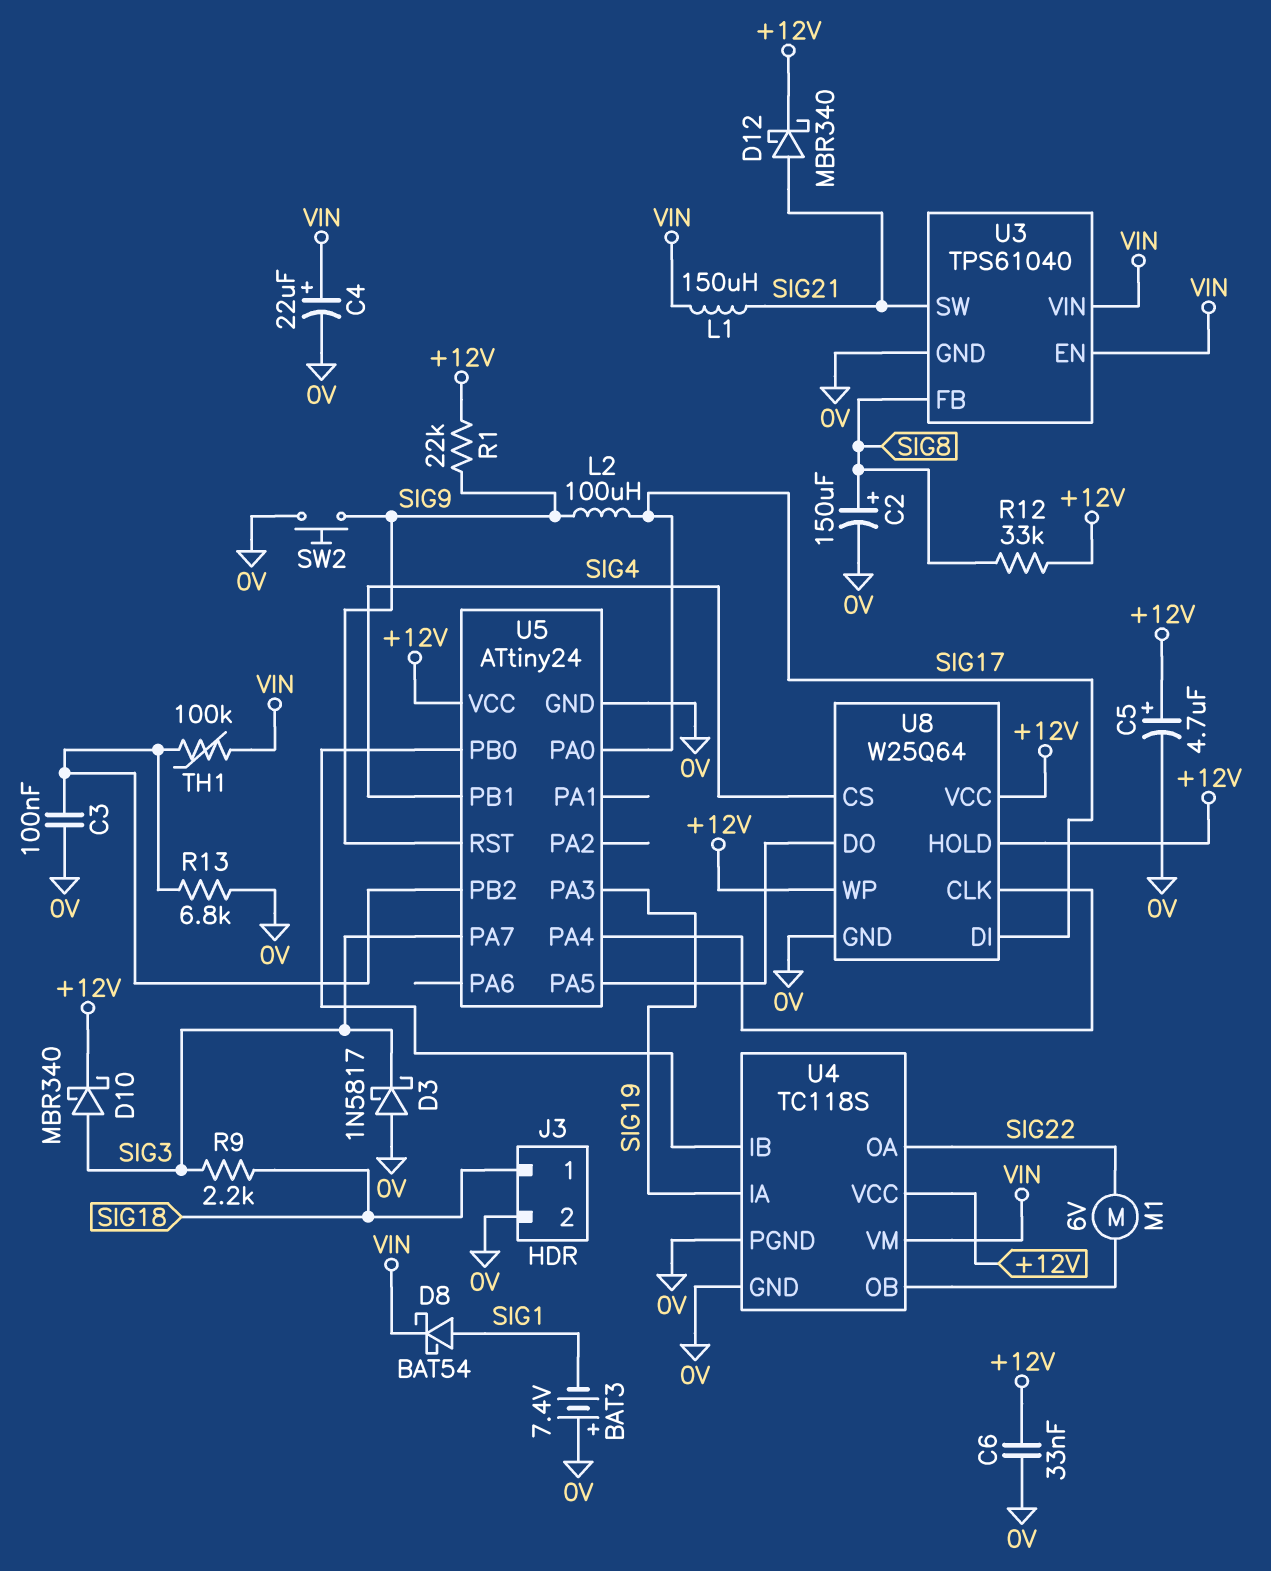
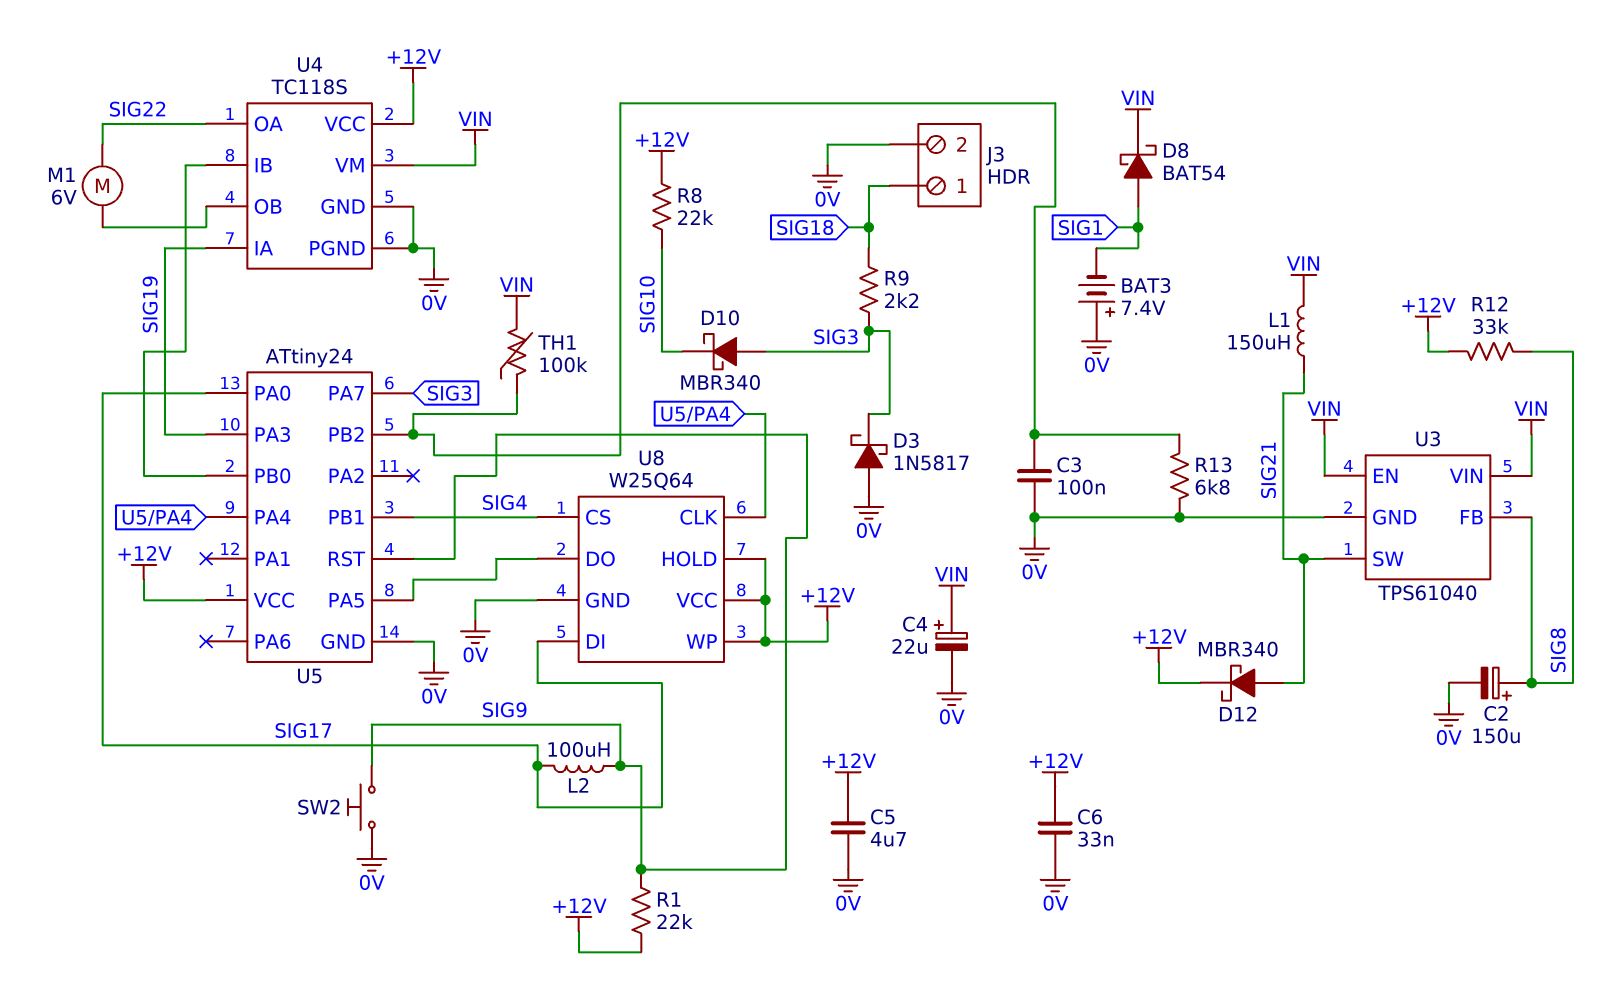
C5: 4.7uF (plus +12V, minus 0V) -> 4.7uF (+12V, 0V)
D10: schottky MBR340 (A SIG3, K +12V) -> schottky MBR340 (A SIG3, K SIG10)
R8: none -> 22k (+12V, SIG10)

